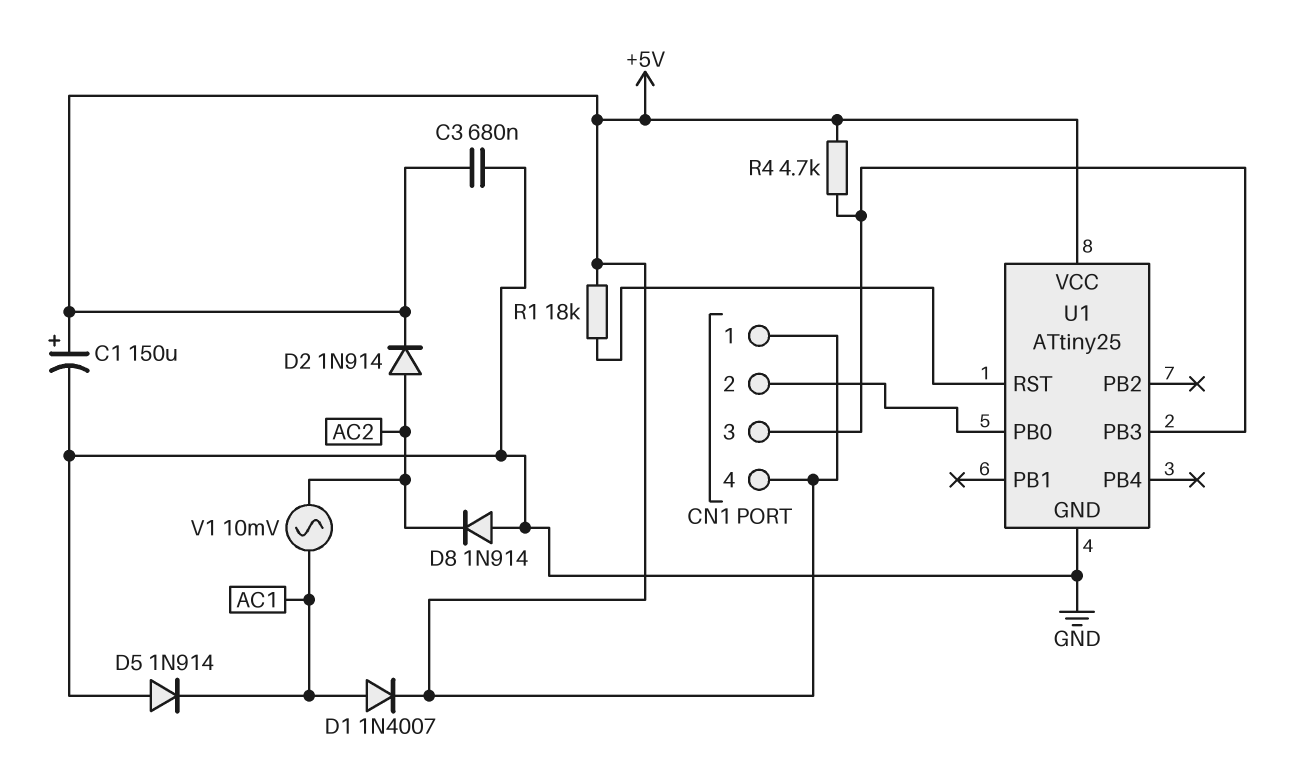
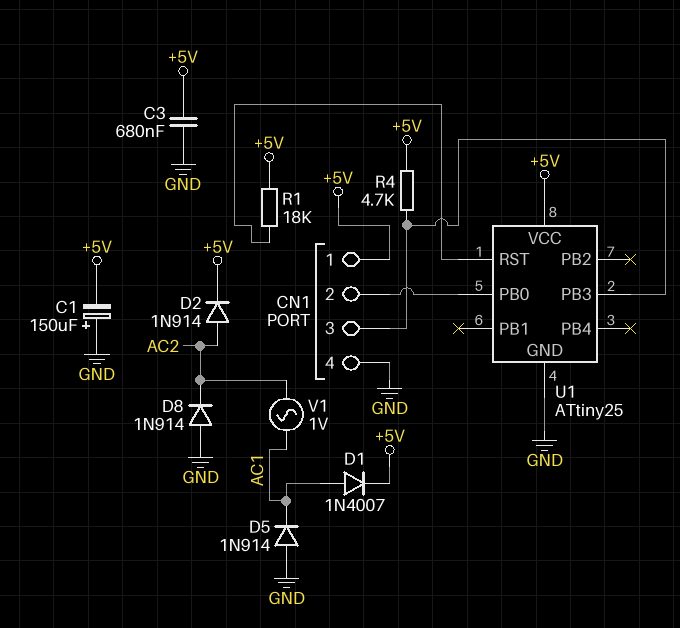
C1: 150uF (plus +5V, minus GND) -> 150uF (plus GND, minus +5V)
CN1 pin 4: +5V -> GND
V1: AC 10mV (AC1, AC2) -> AC 1V (AC1, AC2)

